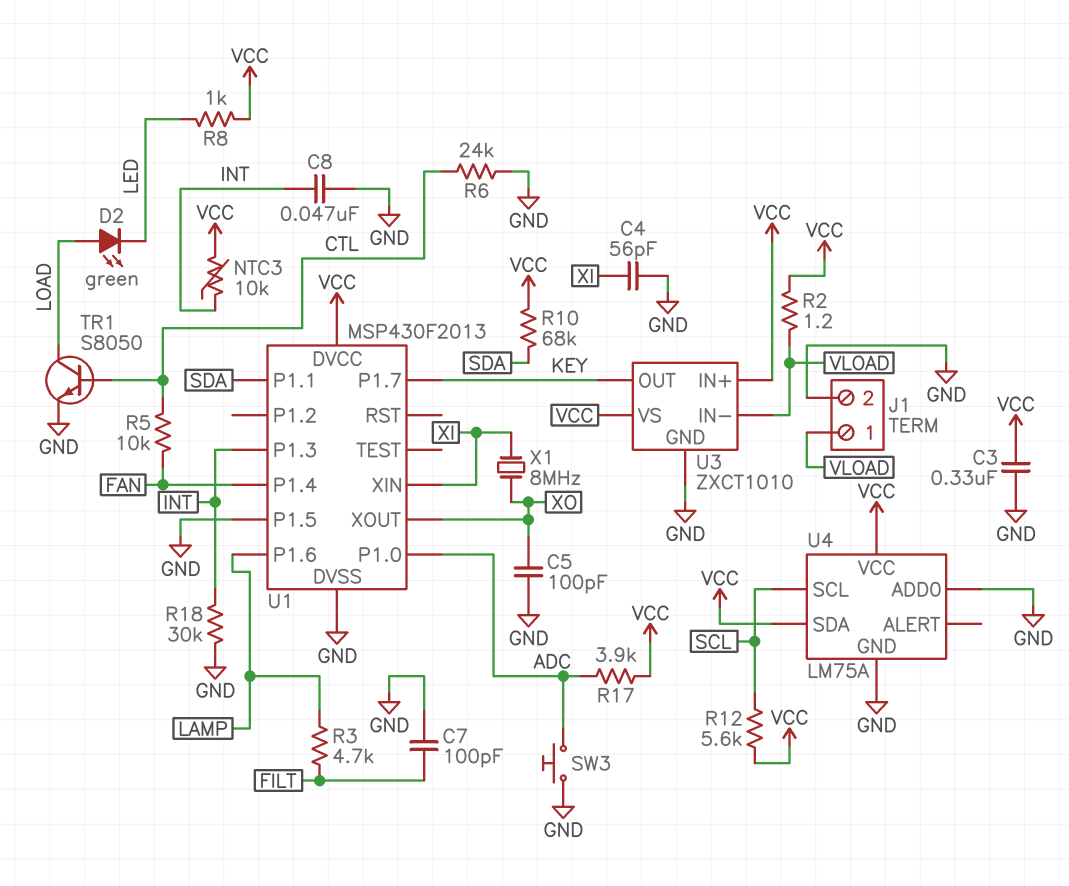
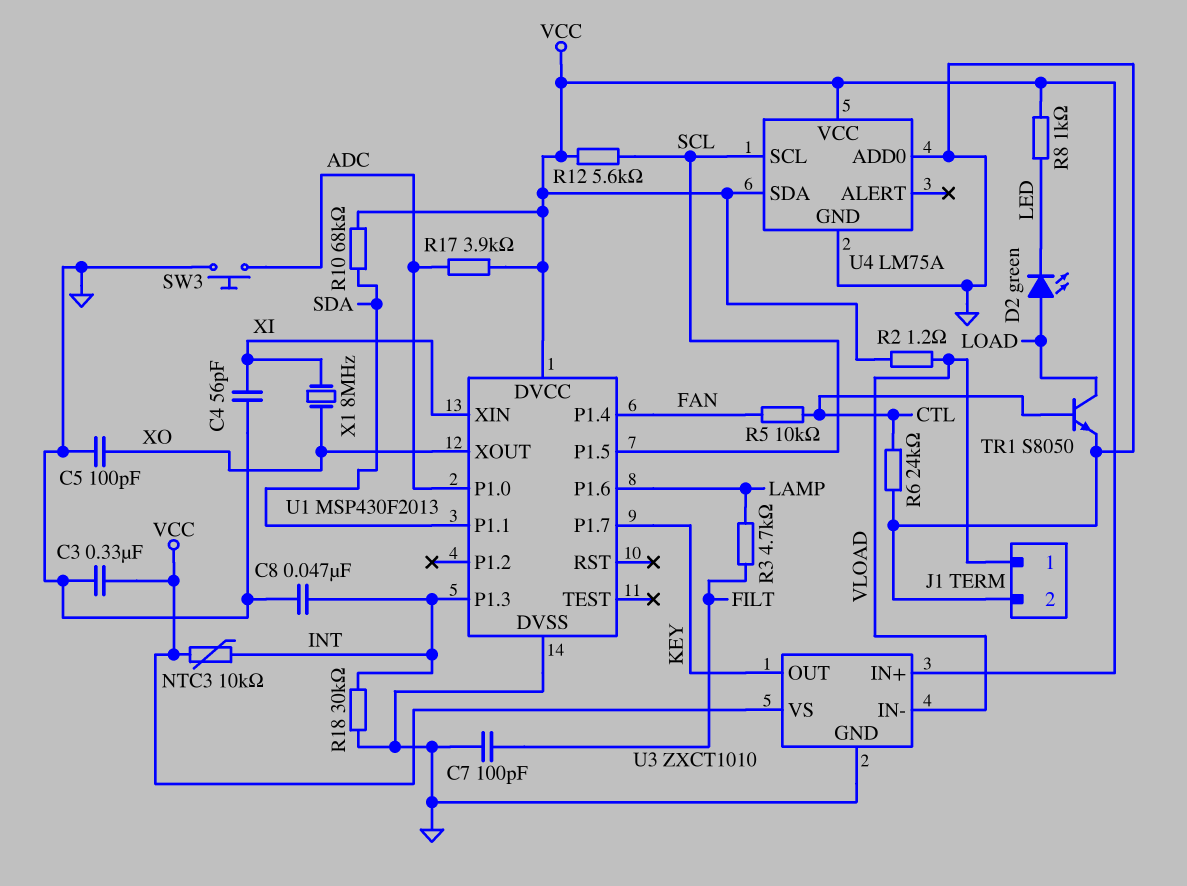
U1 pin P1.5: GND -> SCL

